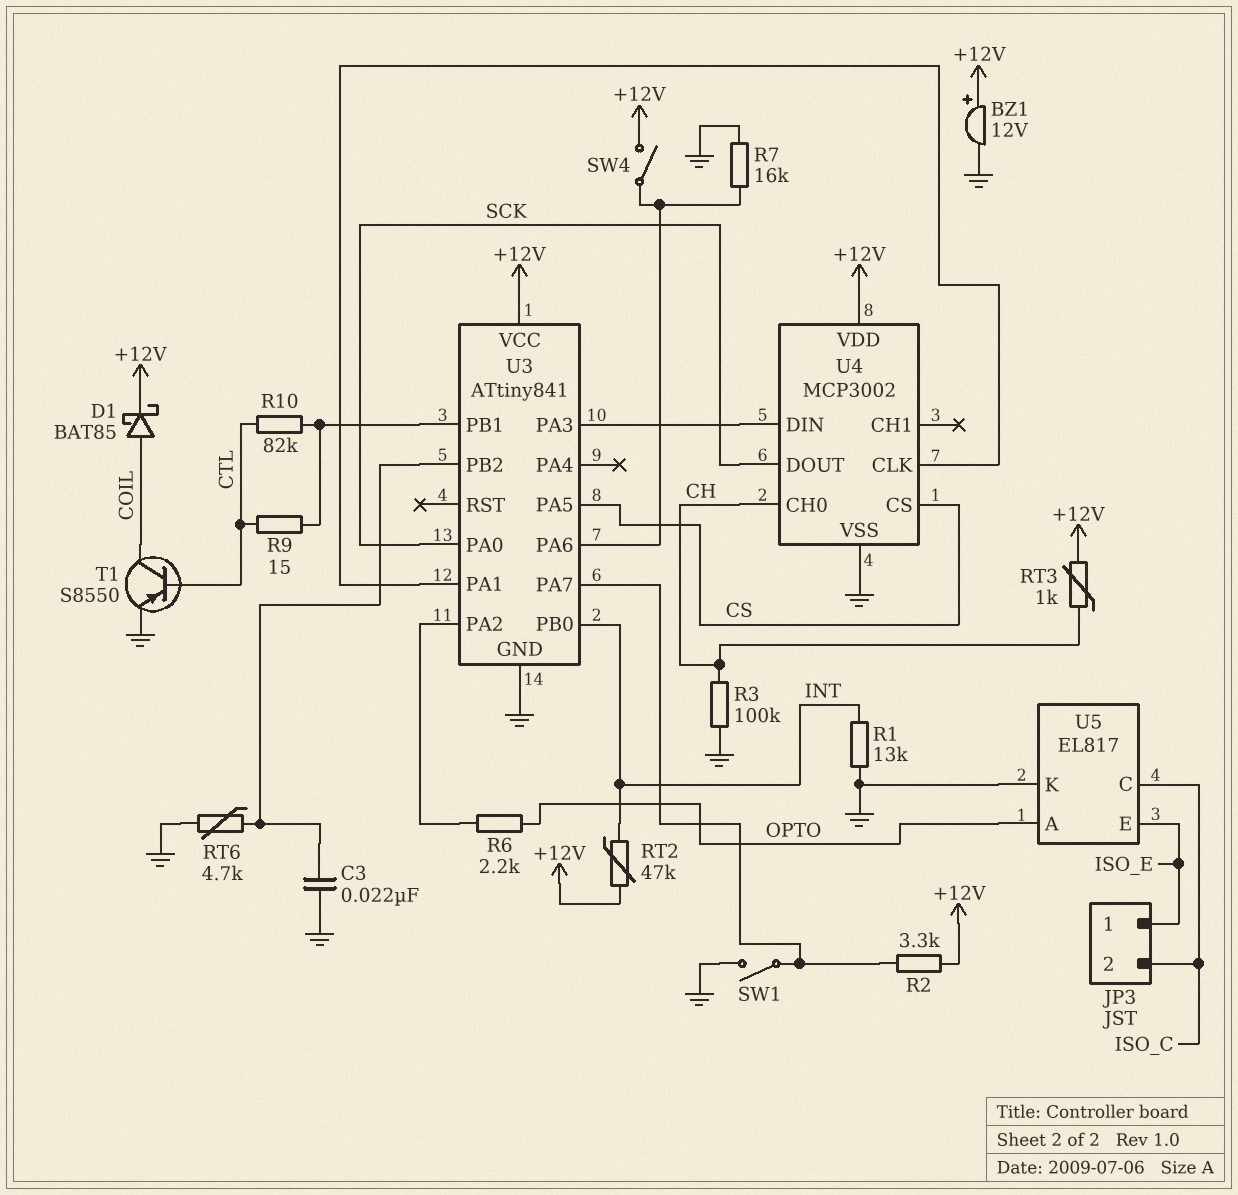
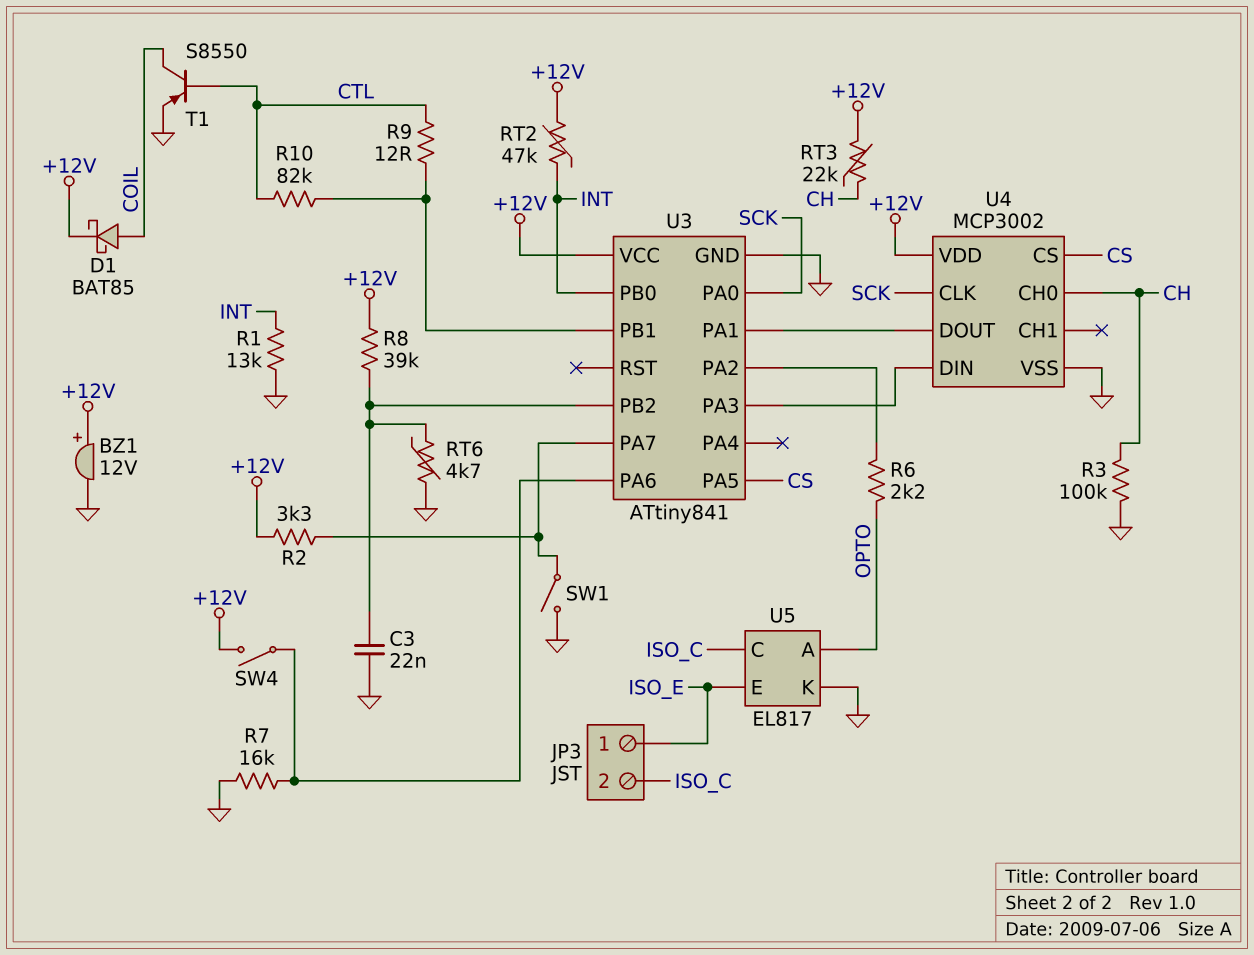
R8: none -> 39k (+12V, U3/PB2)
R9: 15 (CTL, U3/PB1) -> 12 (CTL, U3/PB1)
RT3: 1k (+12V, CH) -> 22k (+12V, CH)
U4 pin CLK: U3/PA1 -> SCK
U4 pin DOUT: SCK -> U3/PA1

